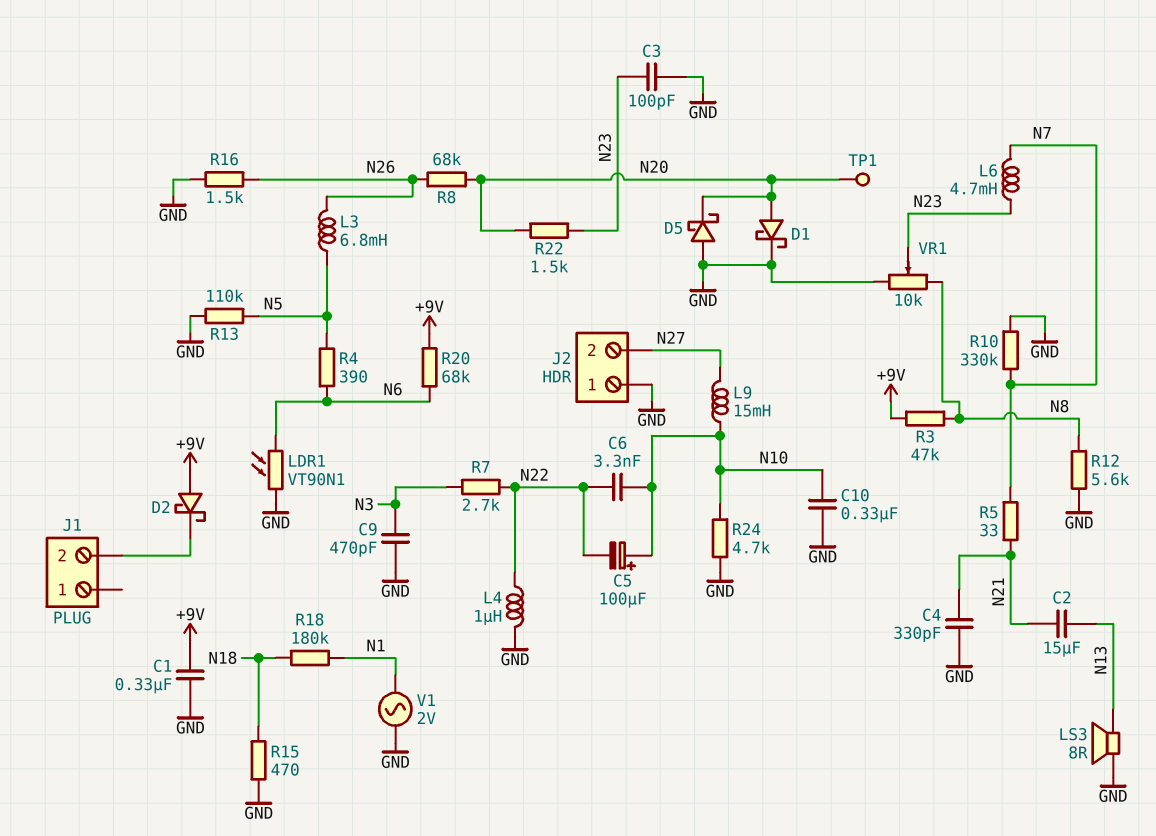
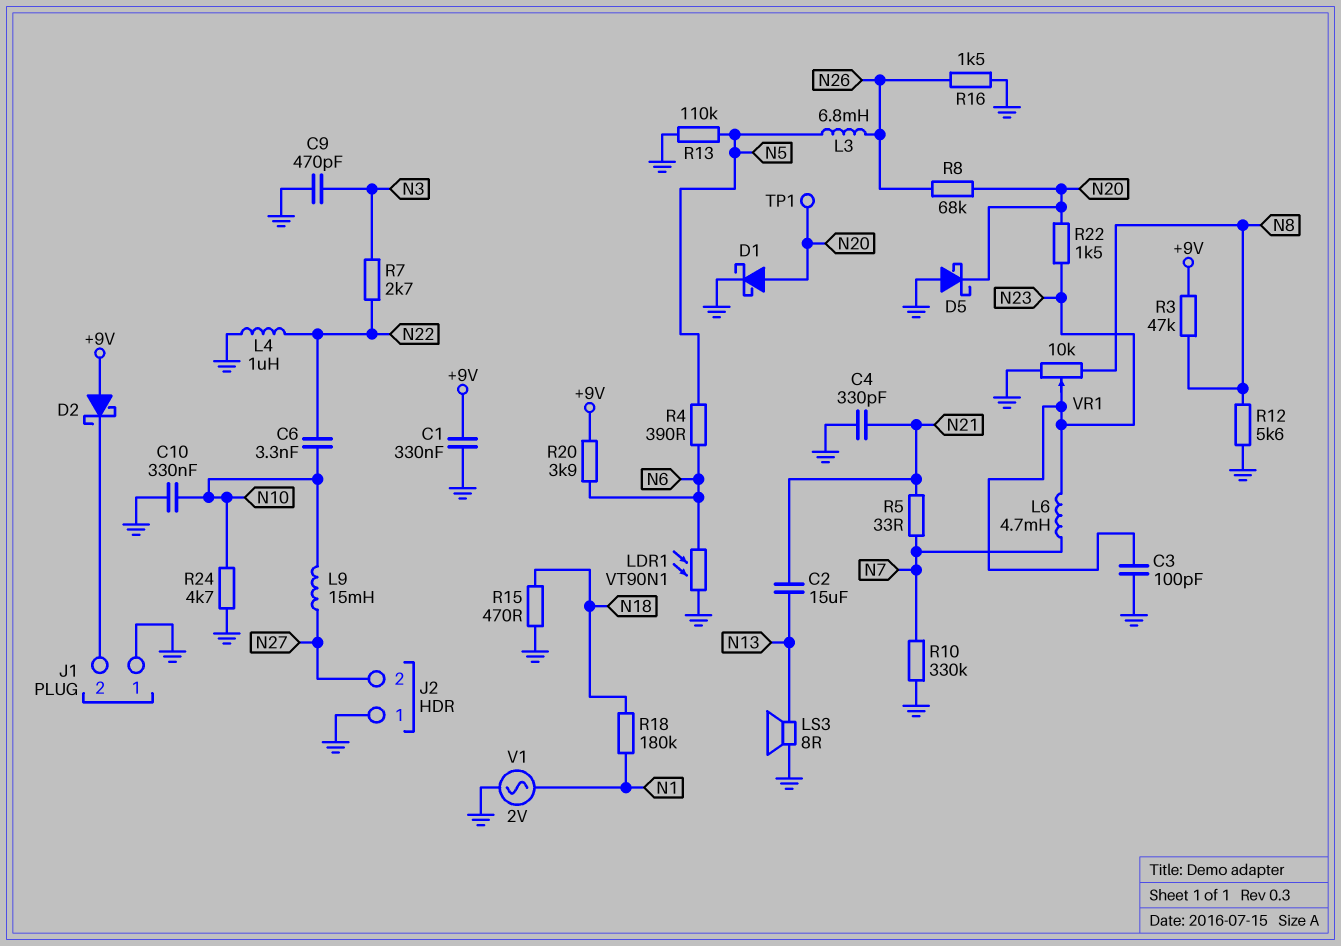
C5: 100uF (plus N10, minus N22) -> none
J1 pin 1: none -> GND
R20: 68k (+9V, N6) -> 3.9k (+9V, N6)

